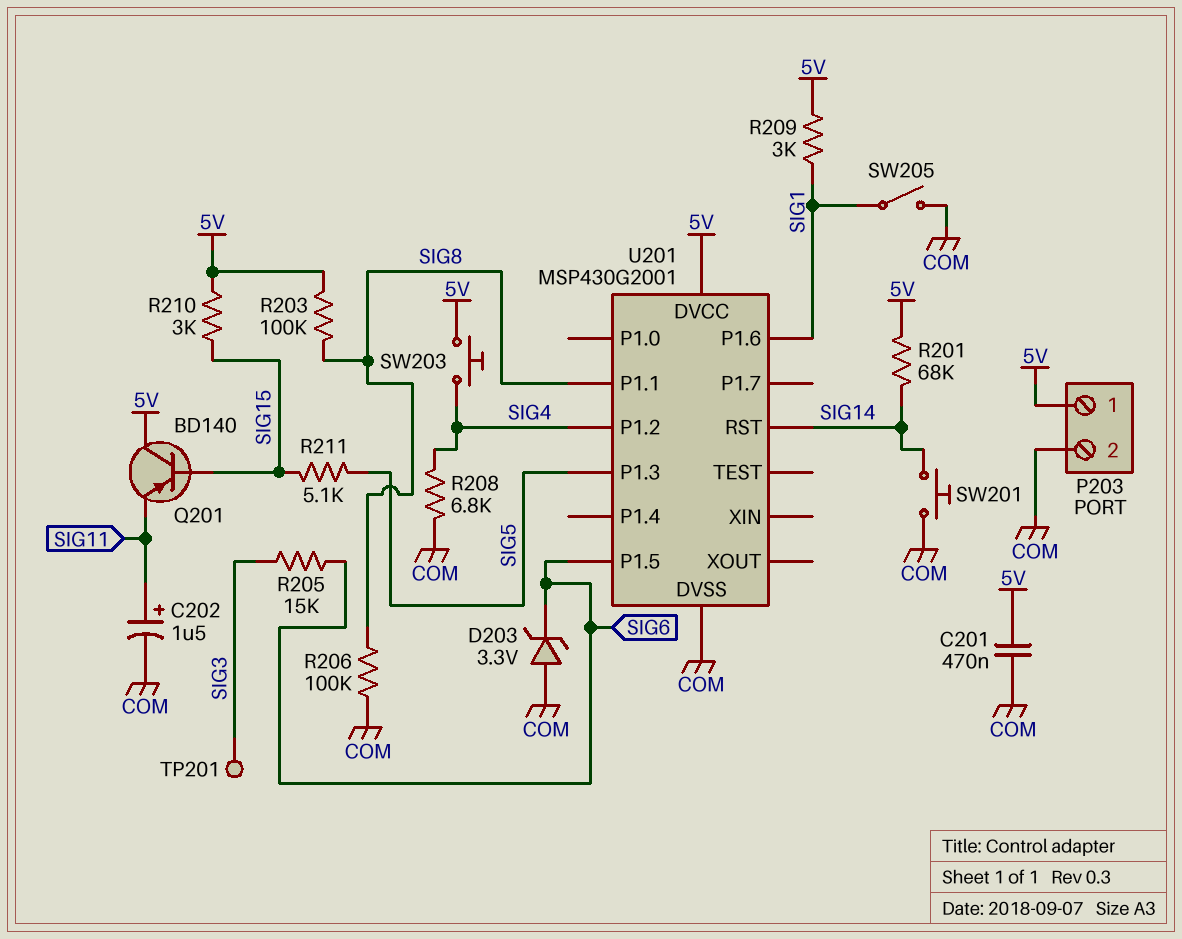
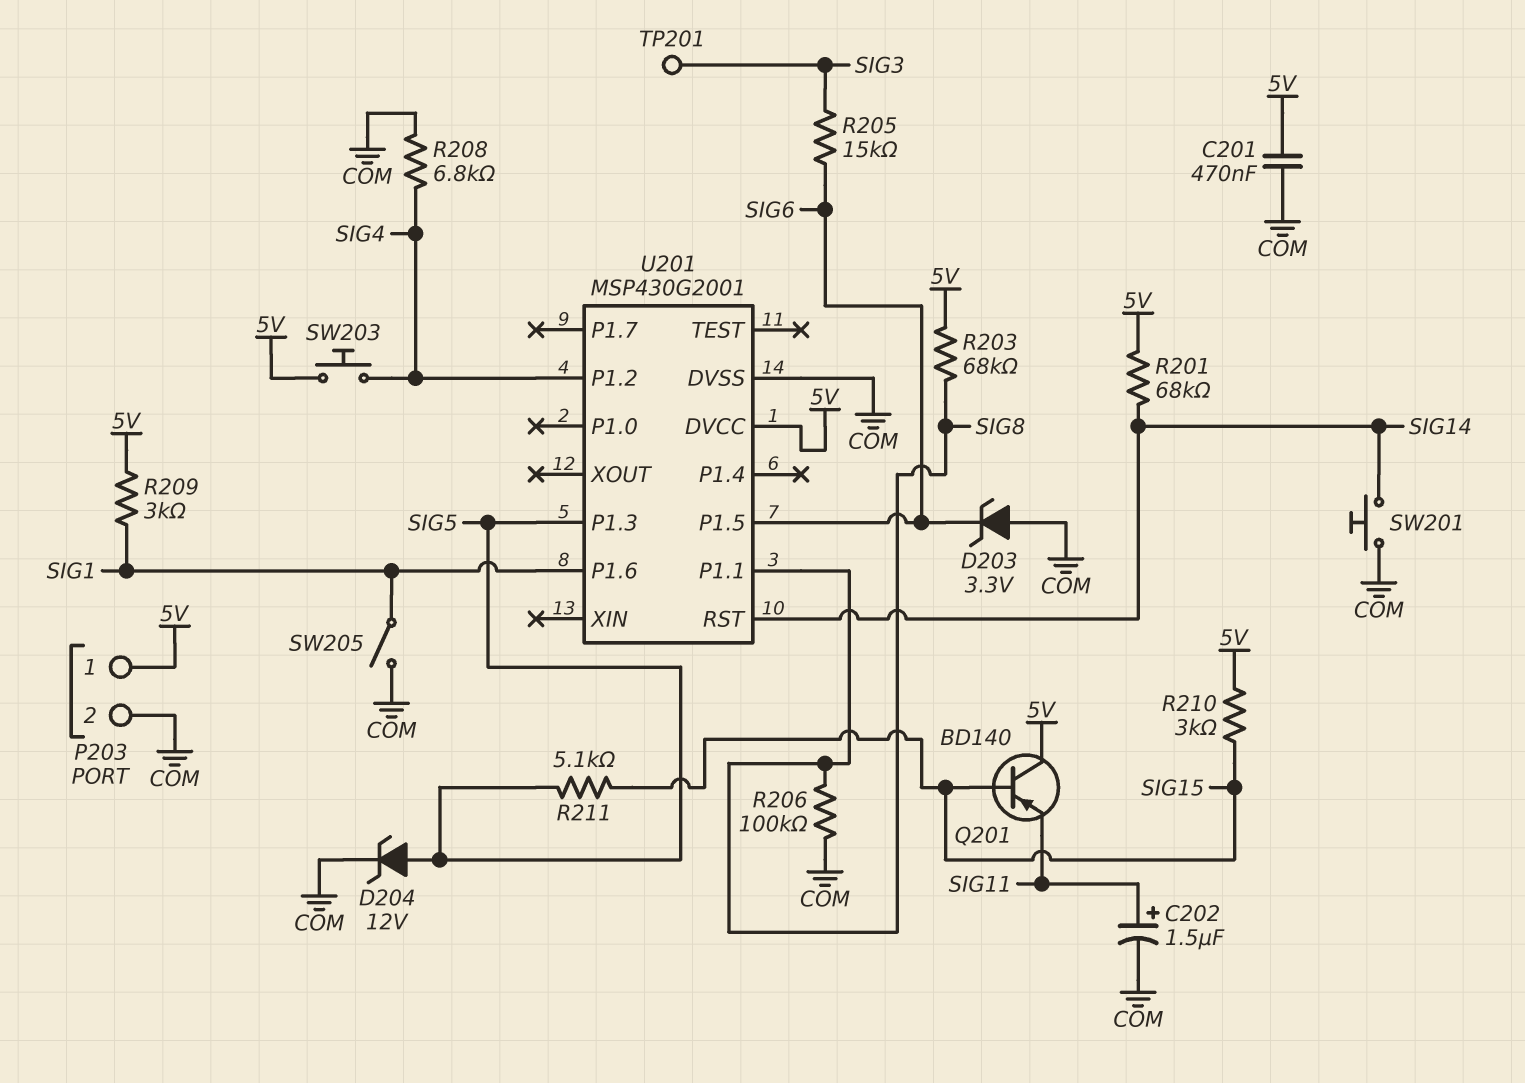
D204: none -> zener 12V (A SIG5, K COM)
R203: 100k (5V, SIG8) -> 68k (5V, SIG8)

